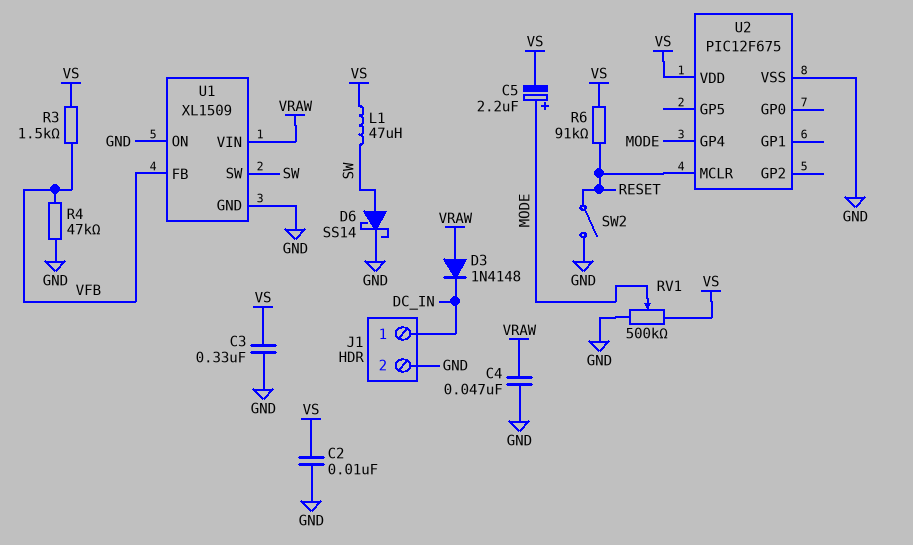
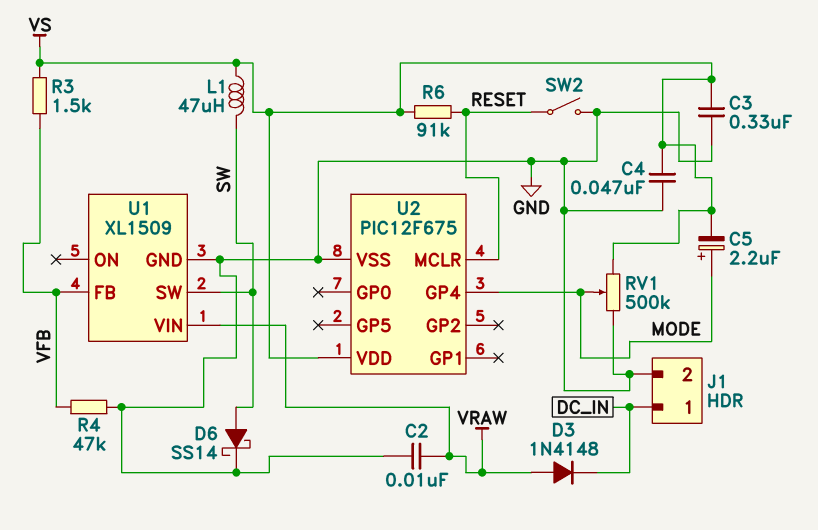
C2: 10nF (GND, VS) -> 10nF (GND, VRAW)
C4: 47nF (GND, VRAW) -> 47nF (GND, VS)
U1 pin ON: GND -> none

